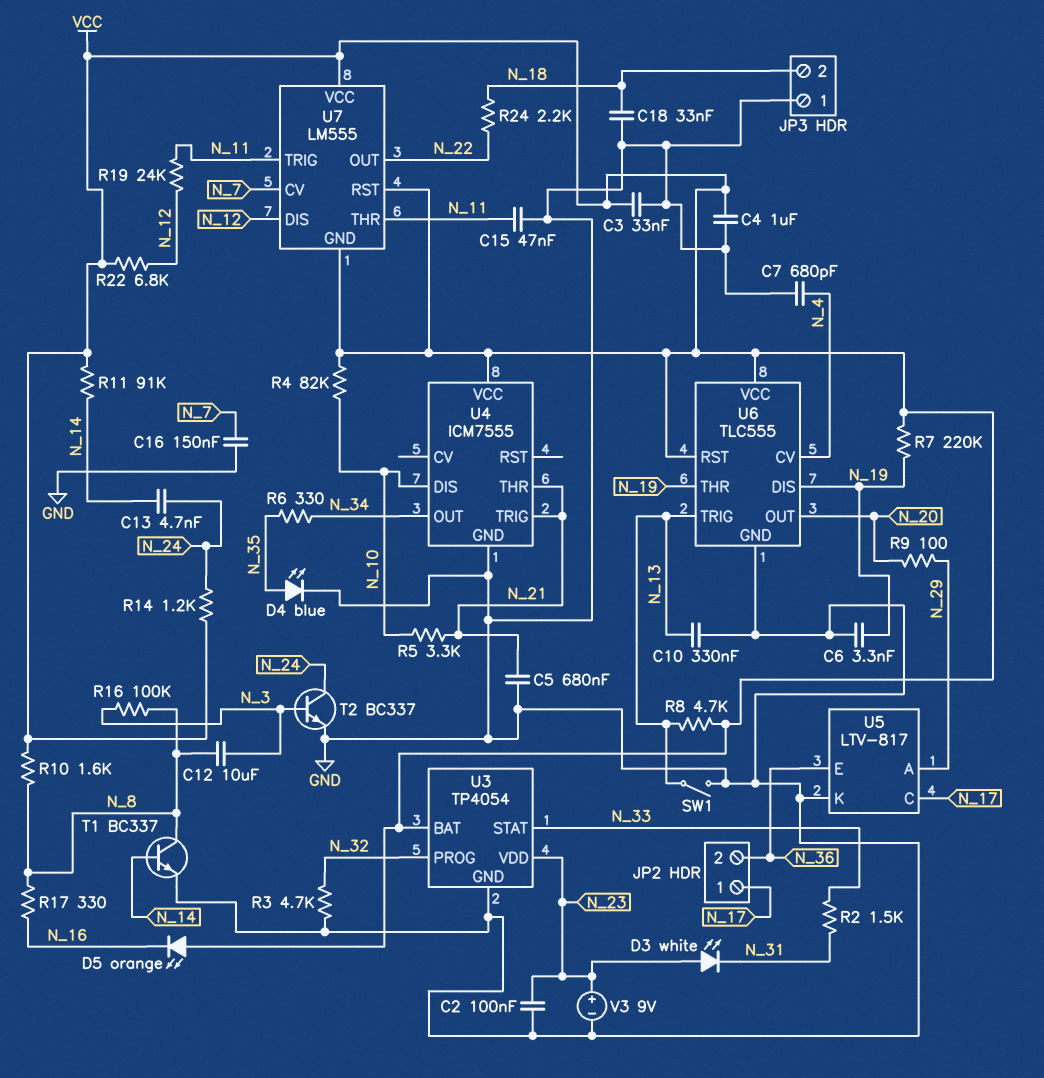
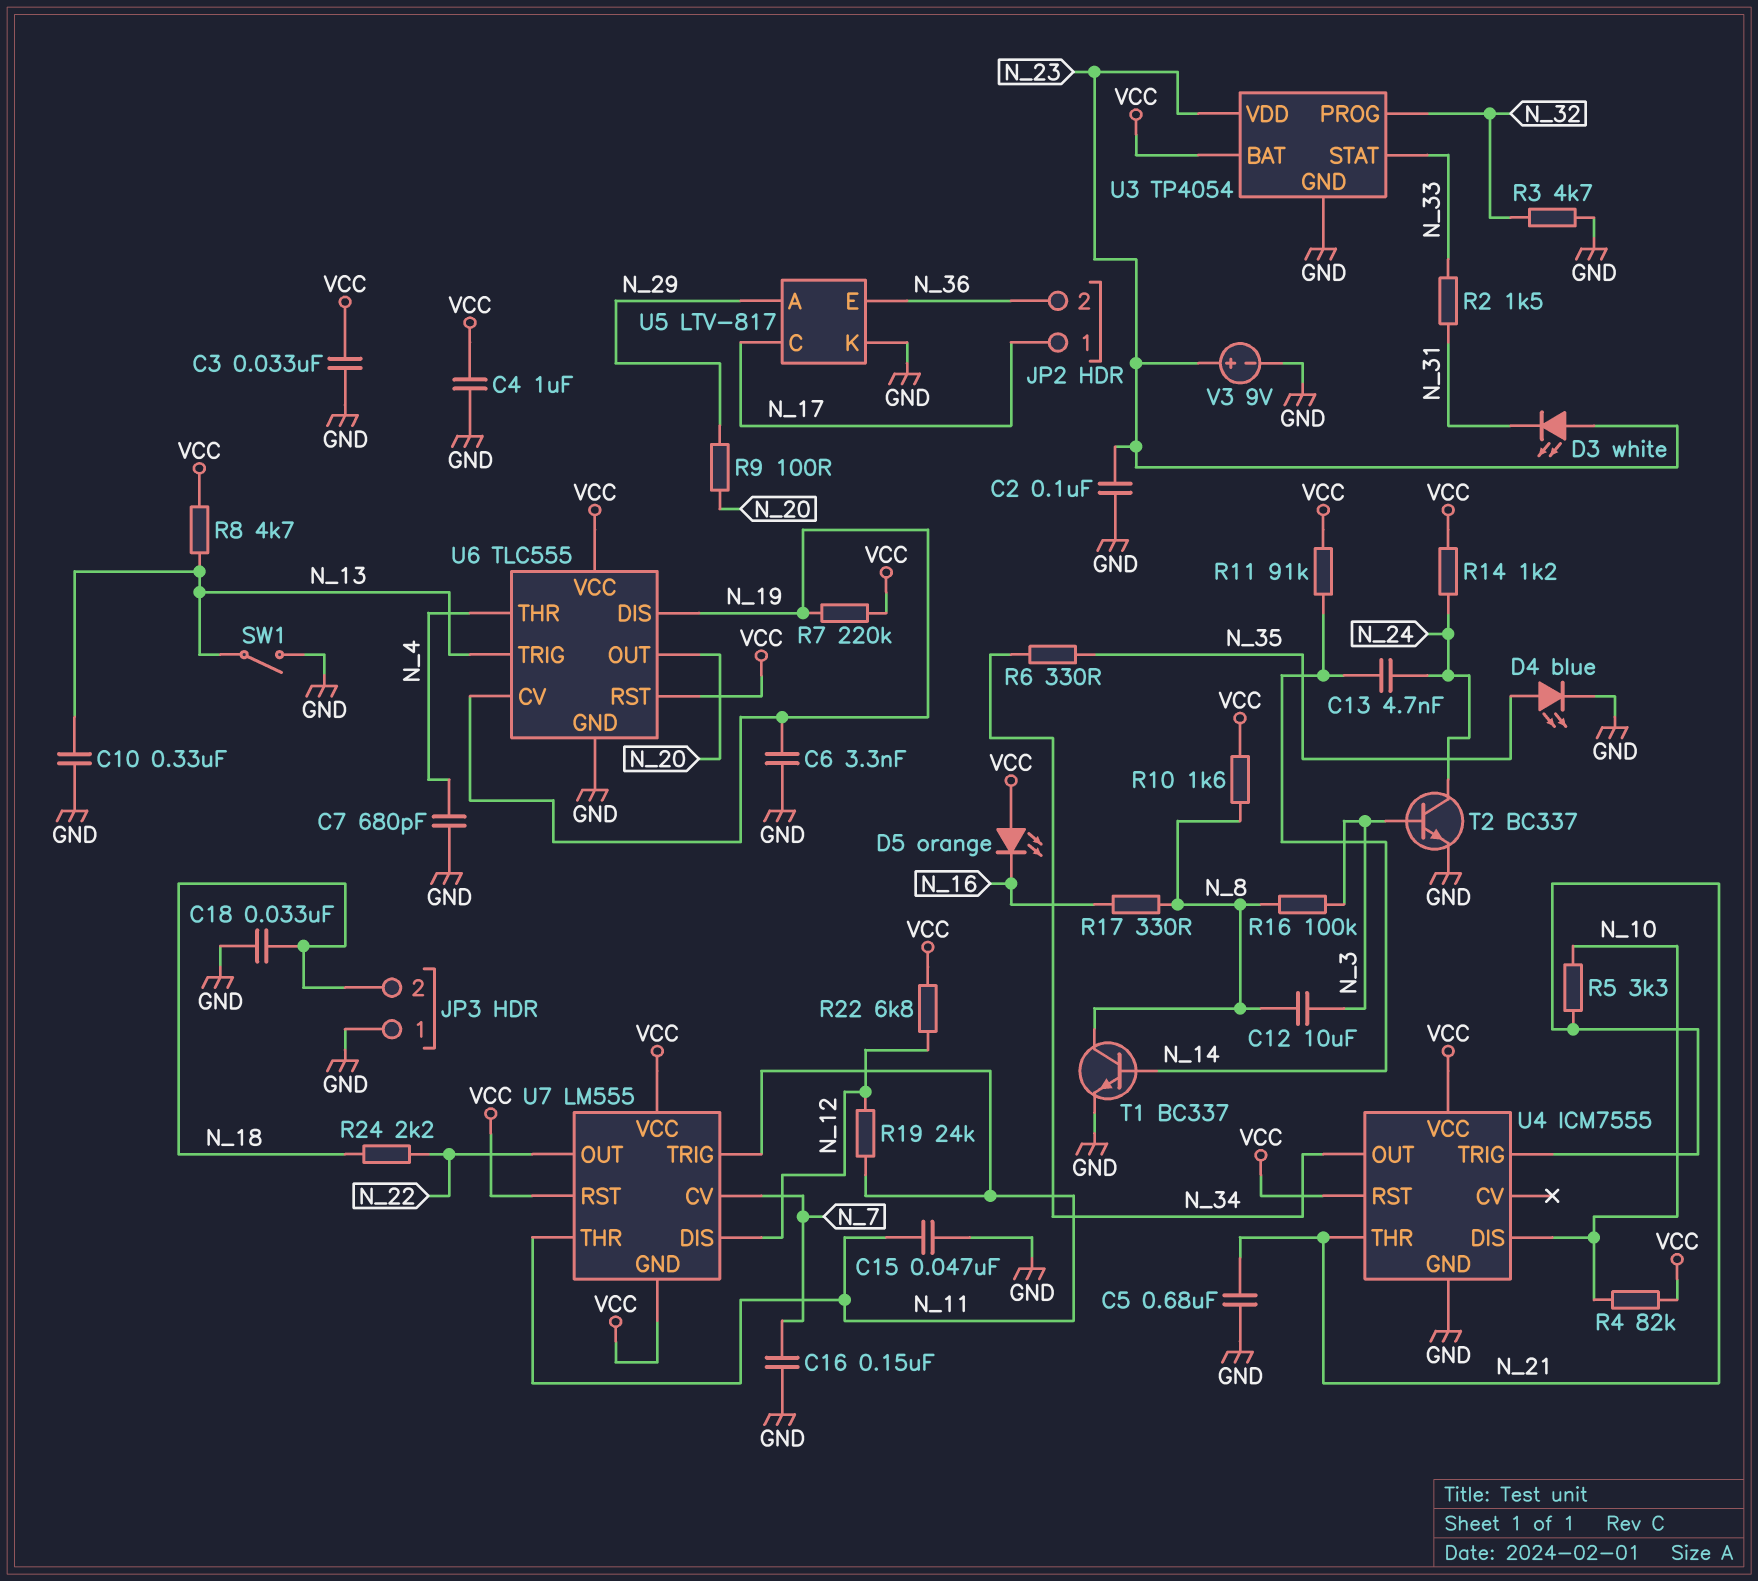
U4 pin RST: none -> VCC
U6 pin CV: N_4 -> N_19
U6 pin THR: N_19 -> N_4

